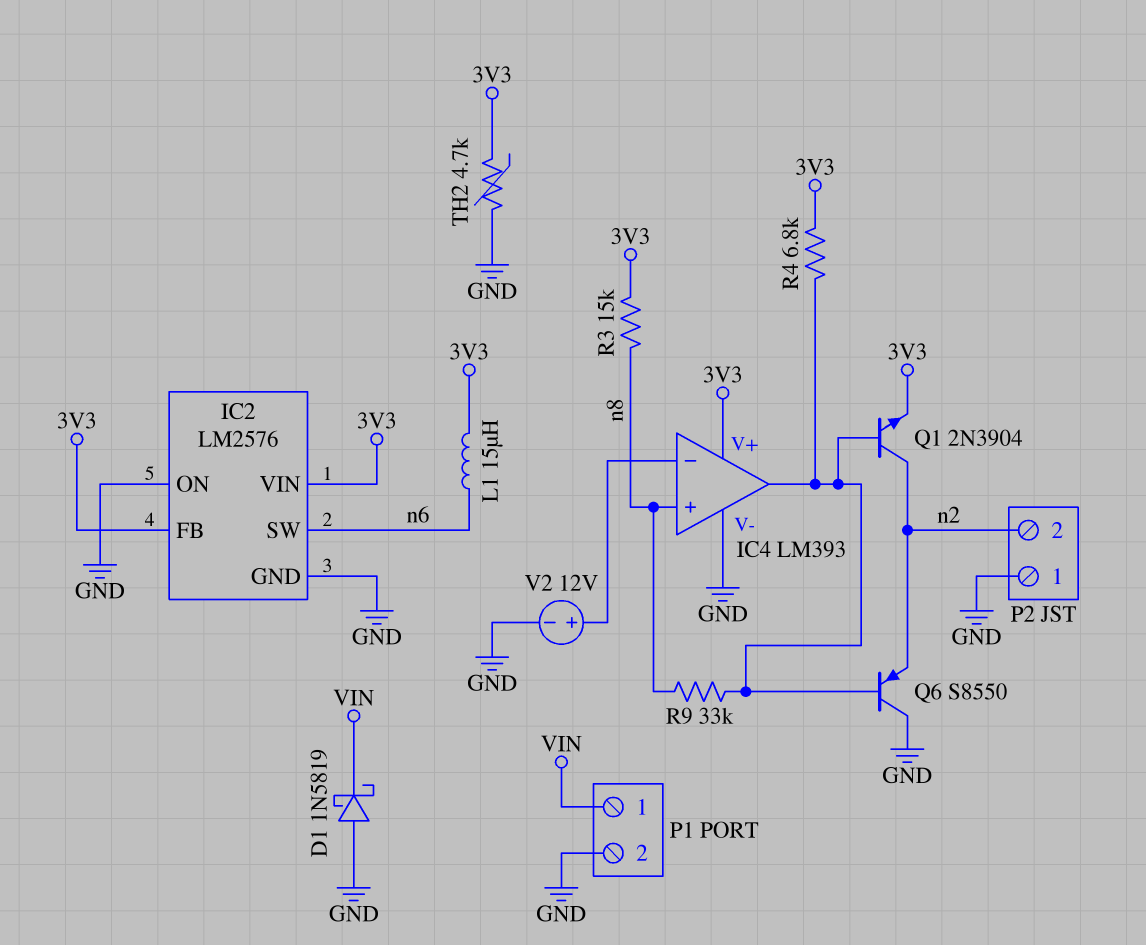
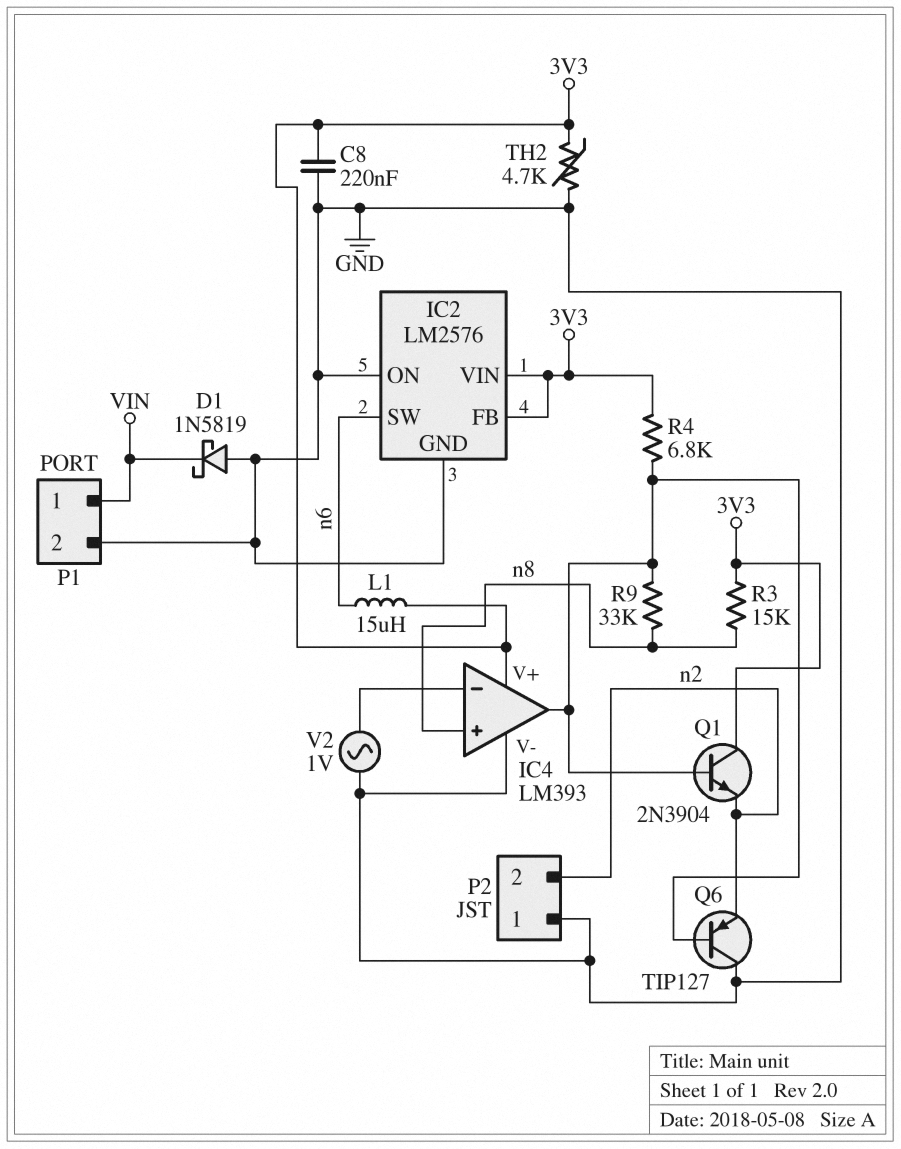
C8: none -> 220nF (3V3, GND)
Q1: NPN 2N3904 (B IC4/out, C n2, E 3V3) -> NPN 2N3904 (B IC4/out, C 3V3, E n2)
Q6: PNP S8550 (B IC4/out, C GND, E n2) -> PNP TIP127 (B IC4/out, C GND, E n2)
V2: 12V (plus IC4/in-, minus GND) -> AC 1V (GND, IC4/in-)

